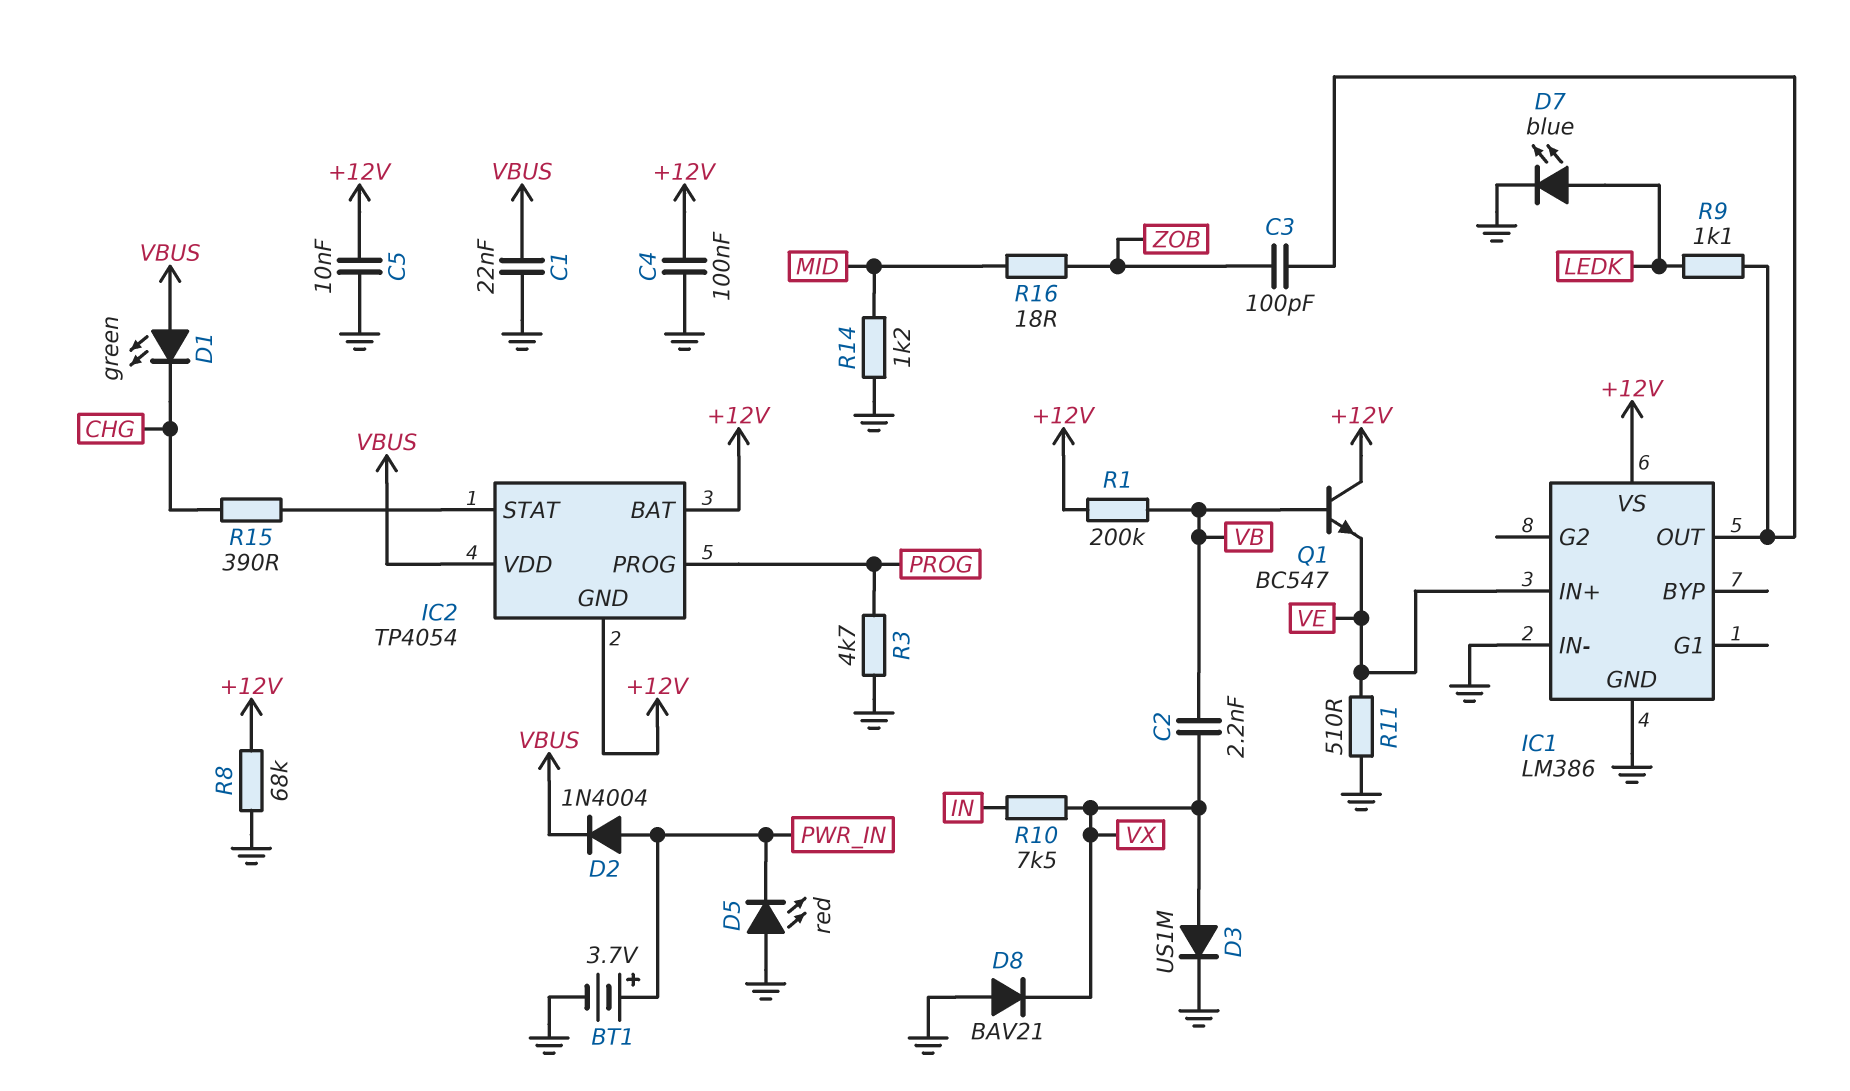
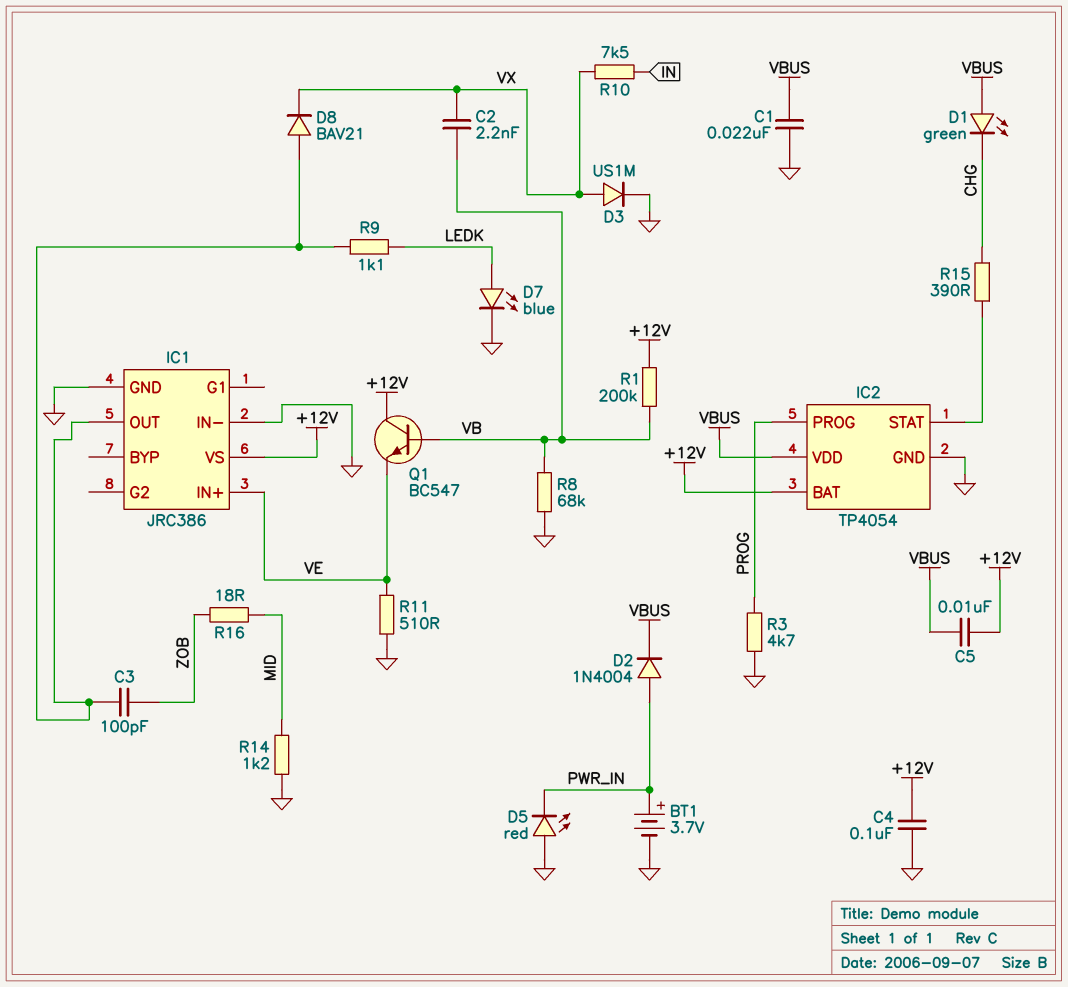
C5: 10nF (+12V, GND) -> 10nF (+12V, VBUS)
D8: diode BAV21 (A GND, K VX) -> diode BAV21 (A IC1/OUT, K VX)
IC1: LM386 -> JRC386
IC2 pin GND: +12V -> GND
R8: 68k (+12V, GND) -> 68k (GND, VB)

